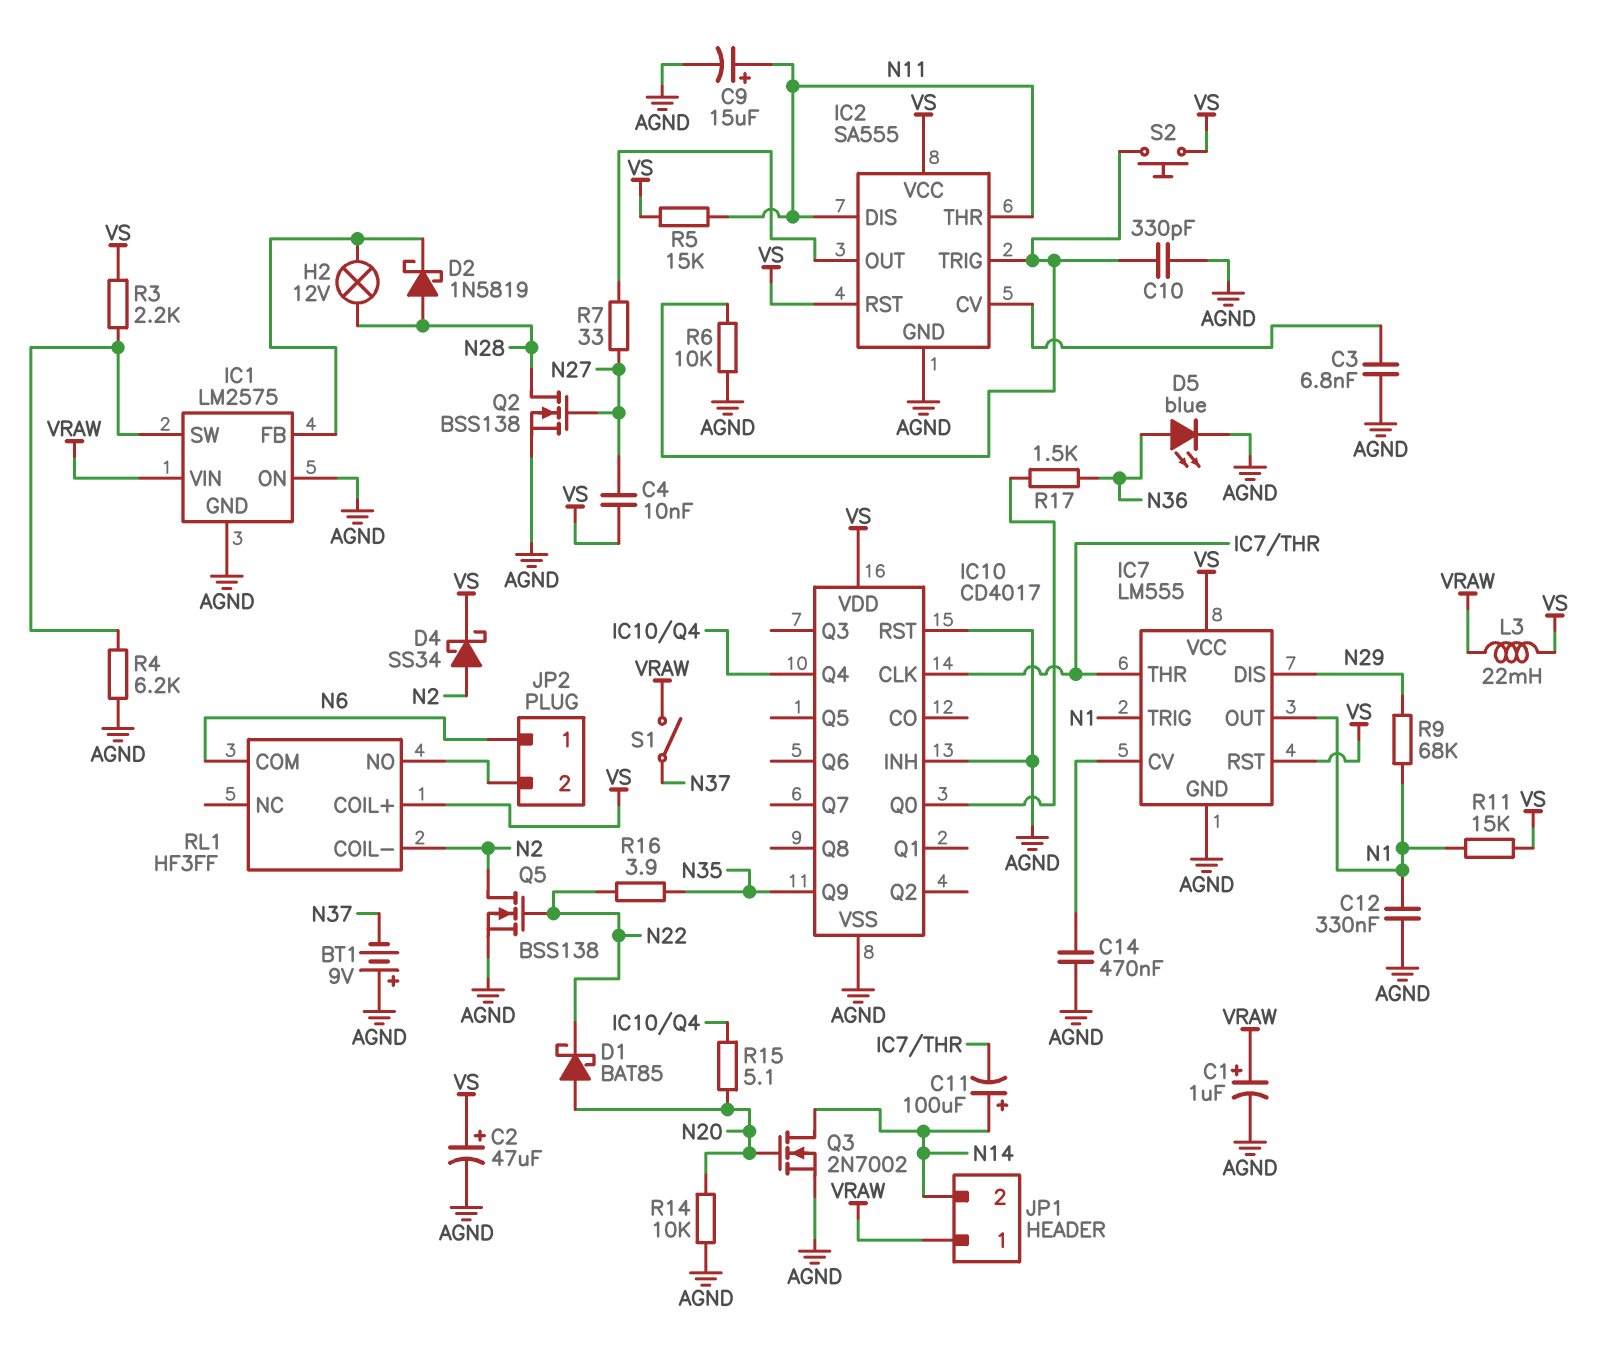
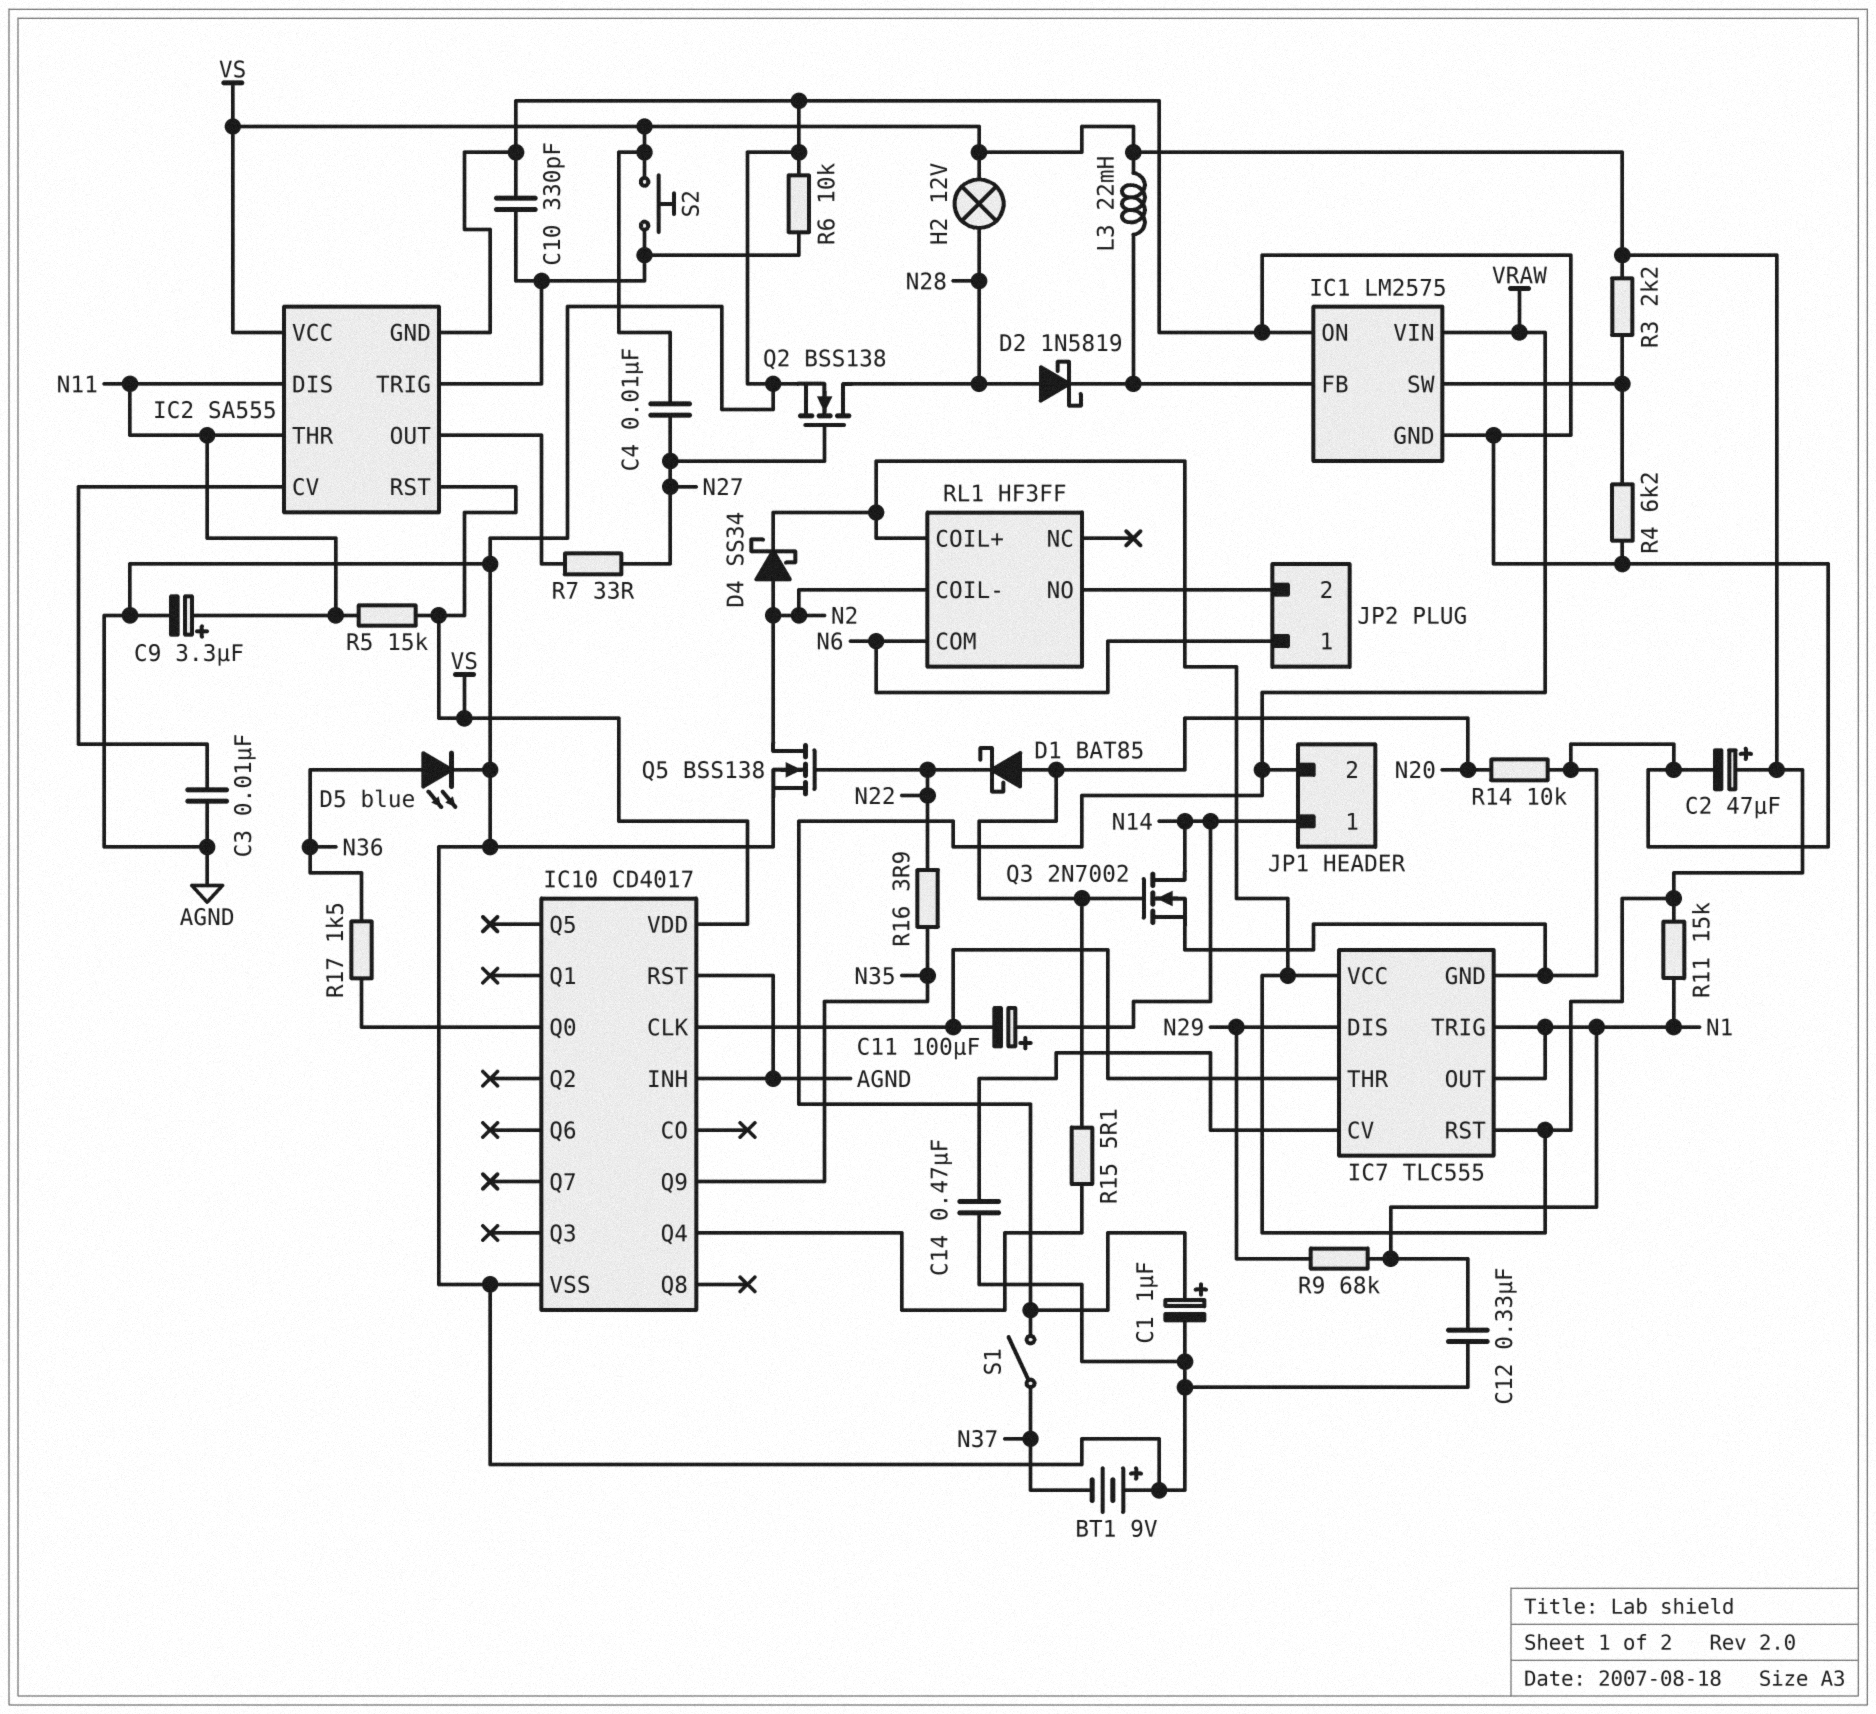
C3: 6.8nF (AGND, IC2/CV) -> 10nF (AGND, IC2/CV)
C9: 15uF (plus N11, minus AGND) -> 3.3uF (plus N11, minus AGND)
H2: lamp 12V (IC1/FB, N28) -> lamp 12V (N28, VS)
IC7: LM555 -> TLC555
JP1 pin 1: VRAW -> N14
JP1 pin 2: N14 -> VRAW
L3: 22mH (VRAW, VS) -> 22mH (IC1/FB, VS)

